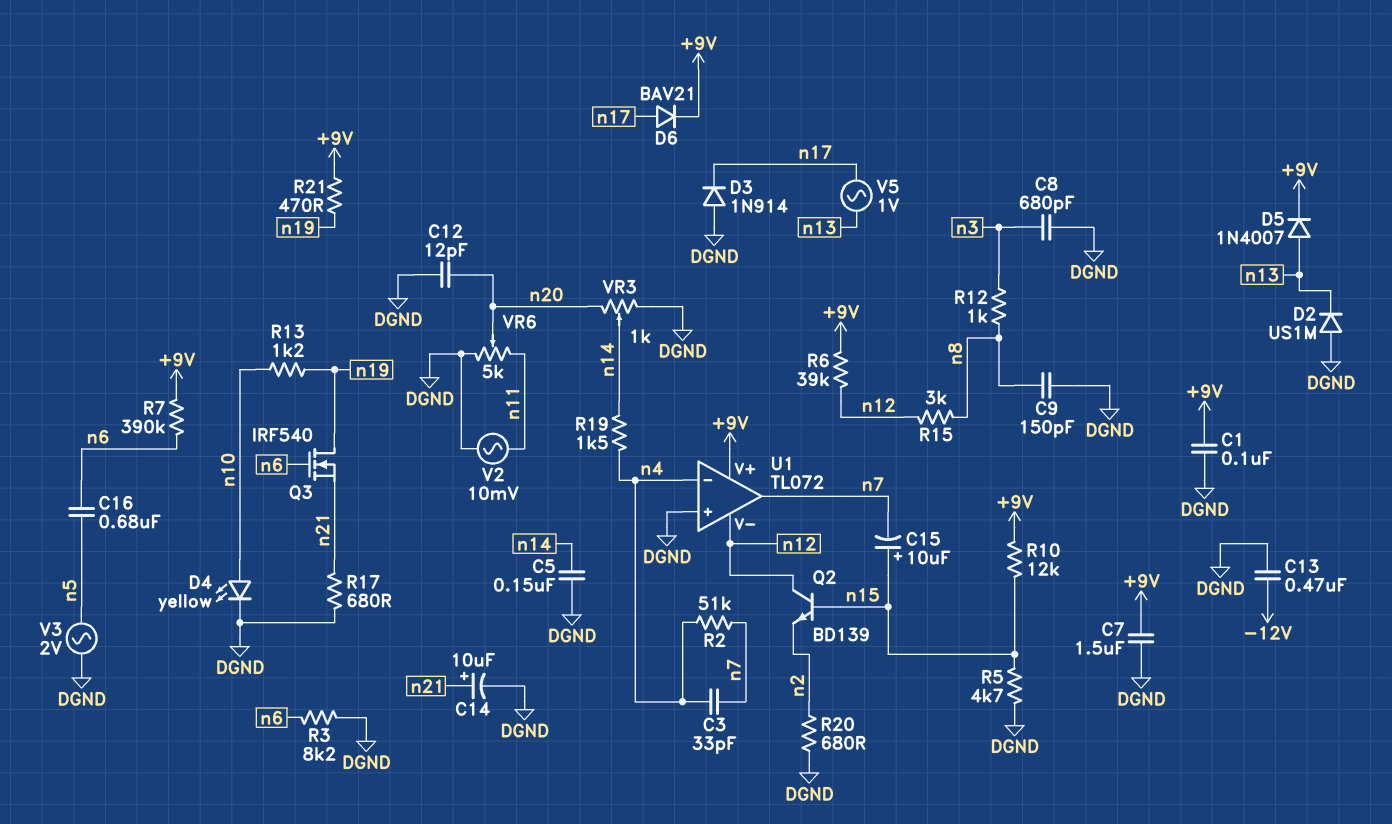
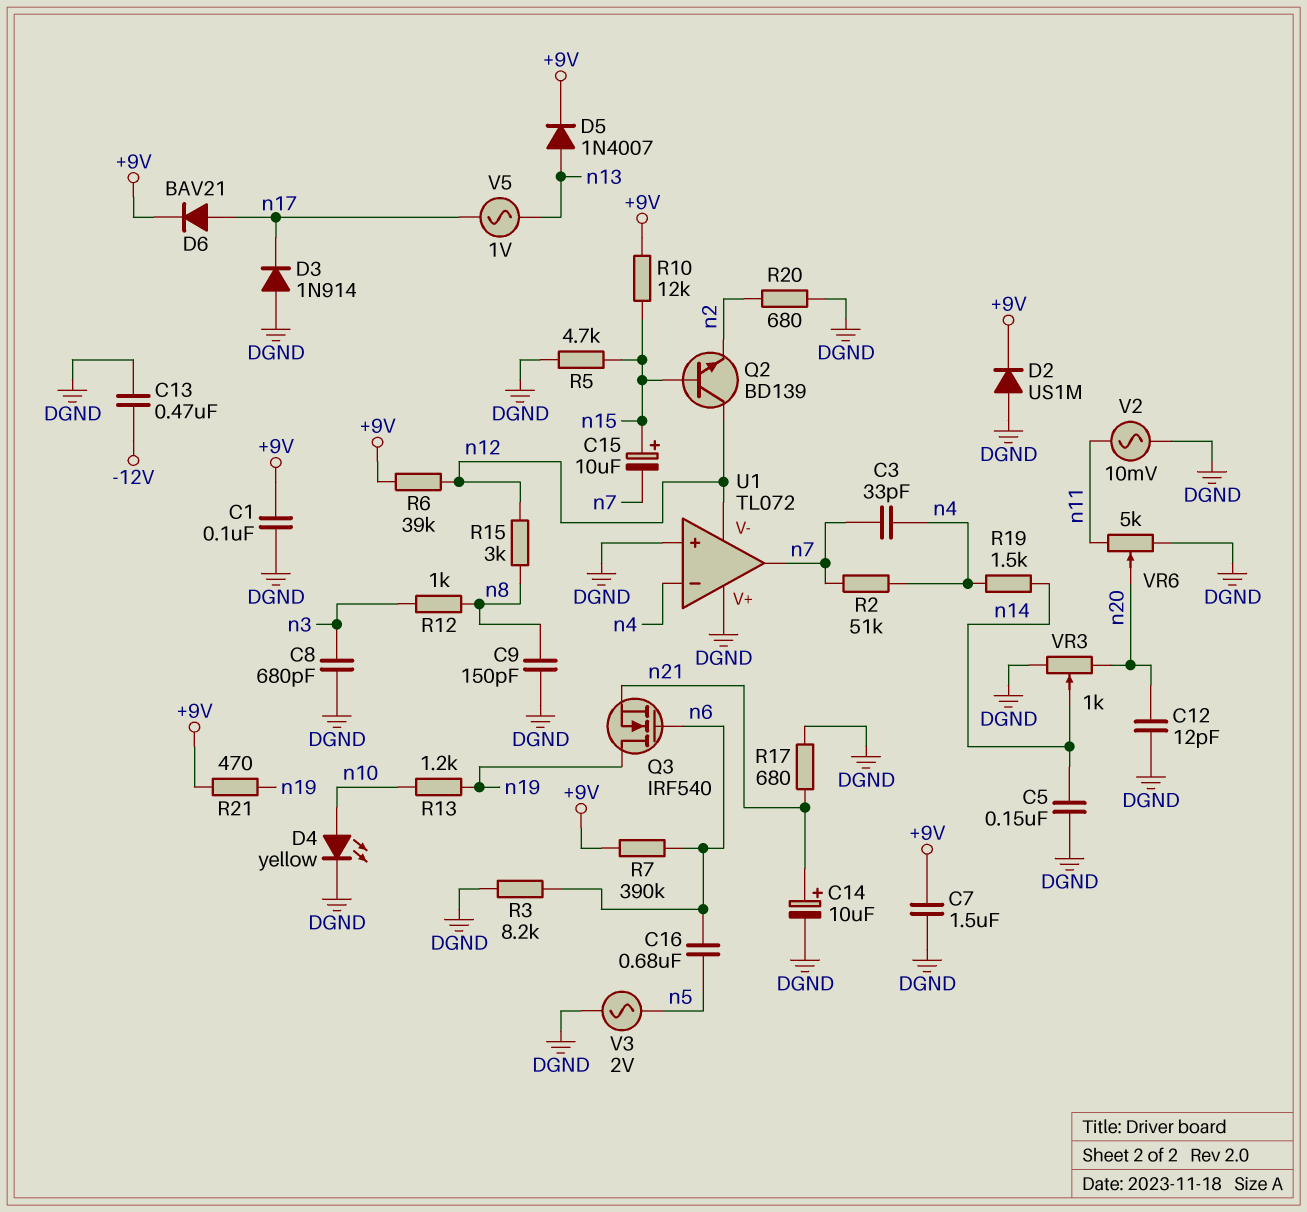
D2: diode US1M (A DGND, K n13) -> diode US1M (A DGND, K +9V)
U1 pin V+: +9V -> DGND

